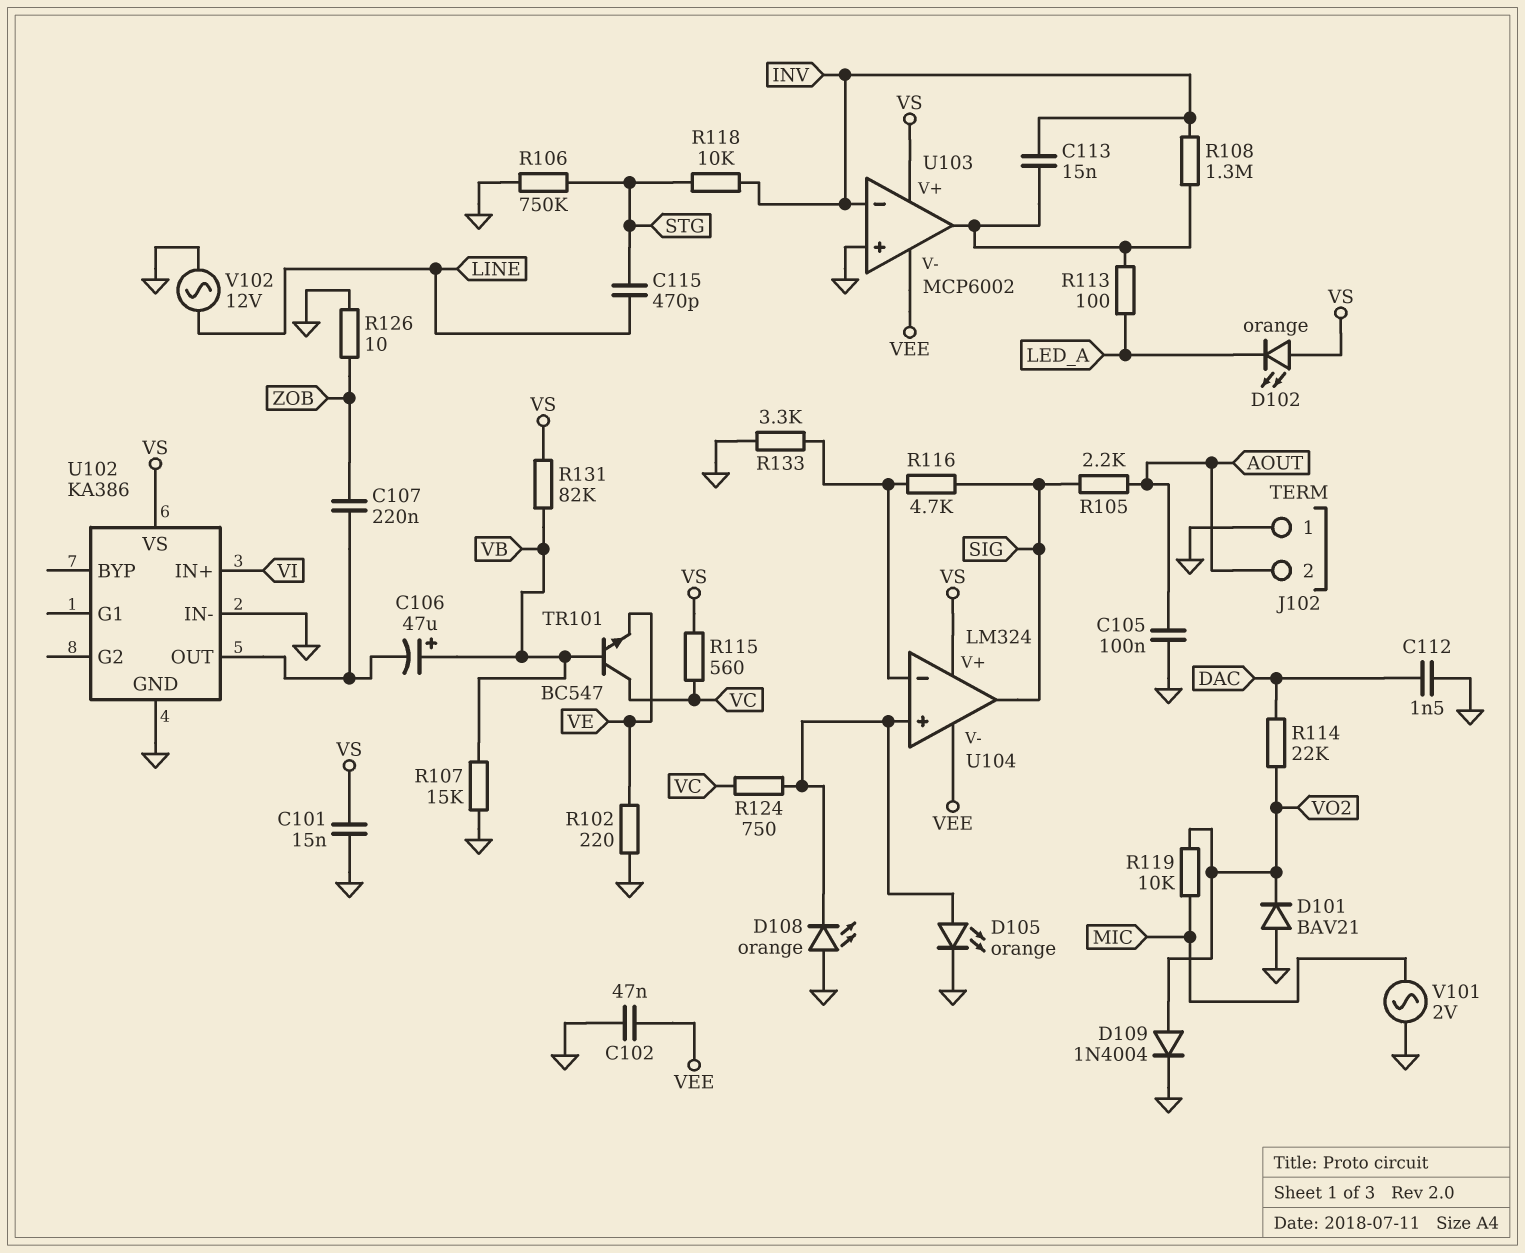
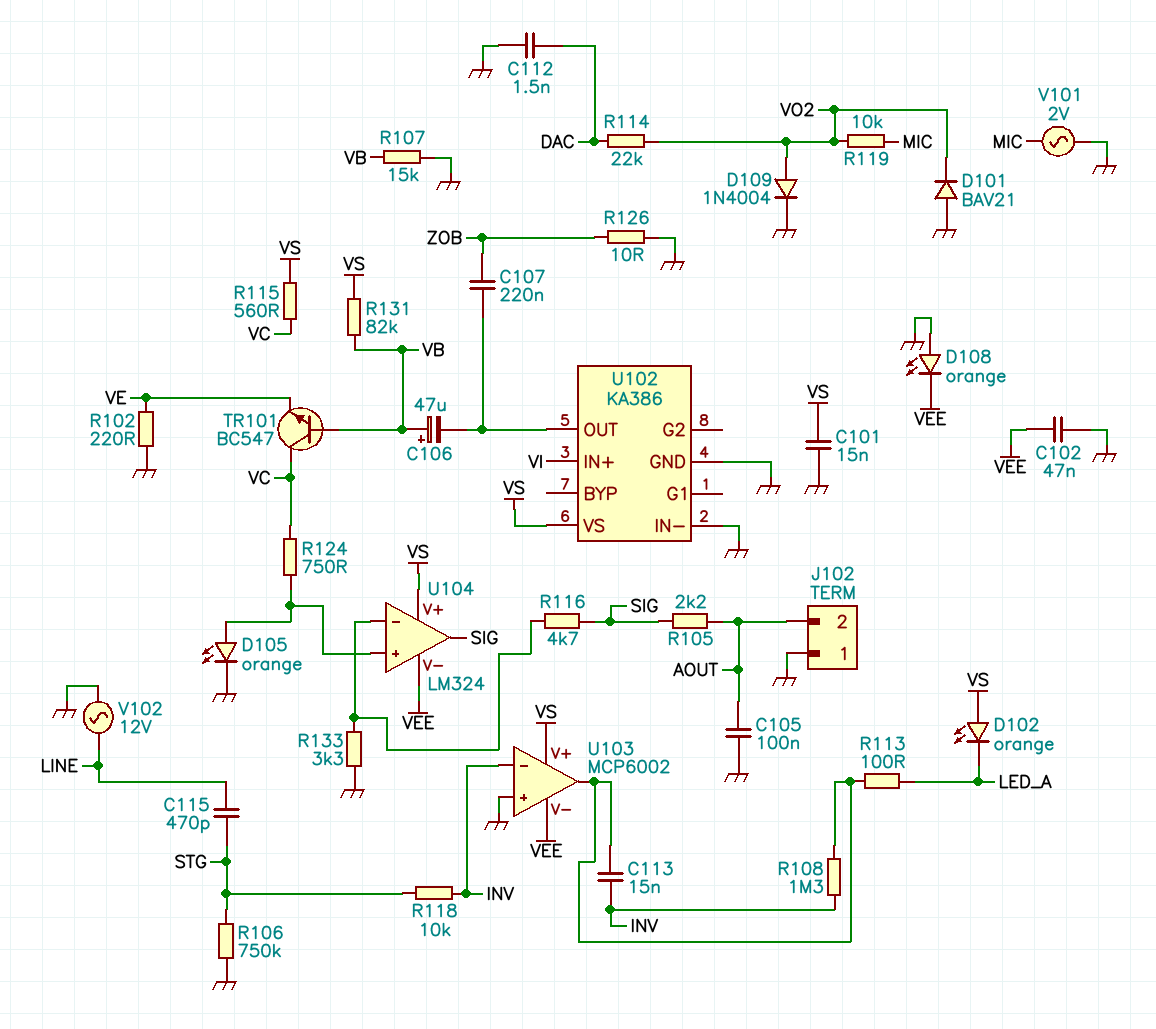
D108: LED orange (A GND, K U104/in+) -> LED orange (A GND, K VEE)

